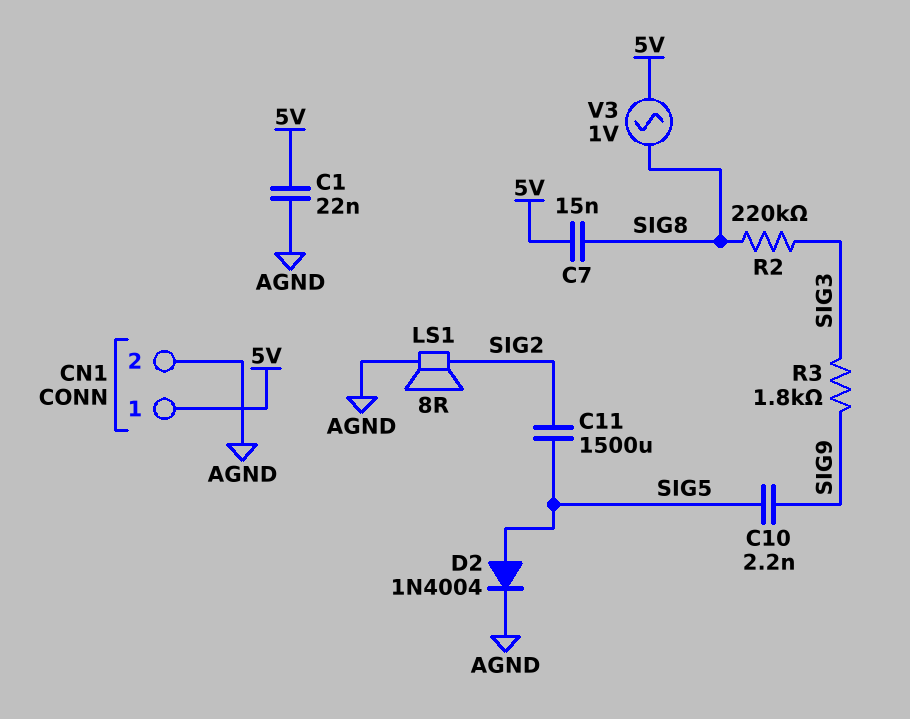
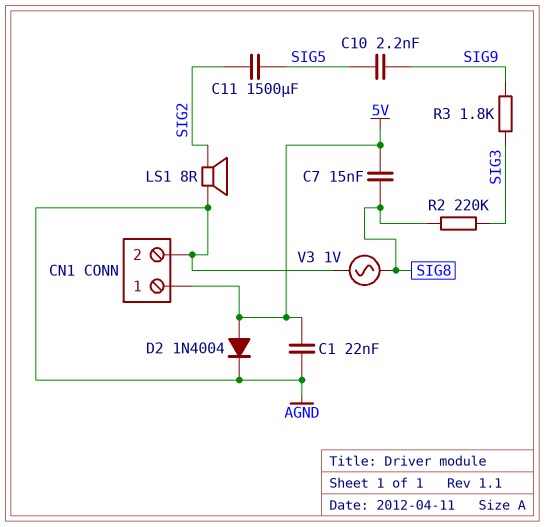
D2: diode 1N4004 (A SIG5, K AGND) -> diode 1N4004 (A 5V, K AGND)
V3: AC 1V (5V, SIG8) -> AC 1V (AGND, SIG8)

